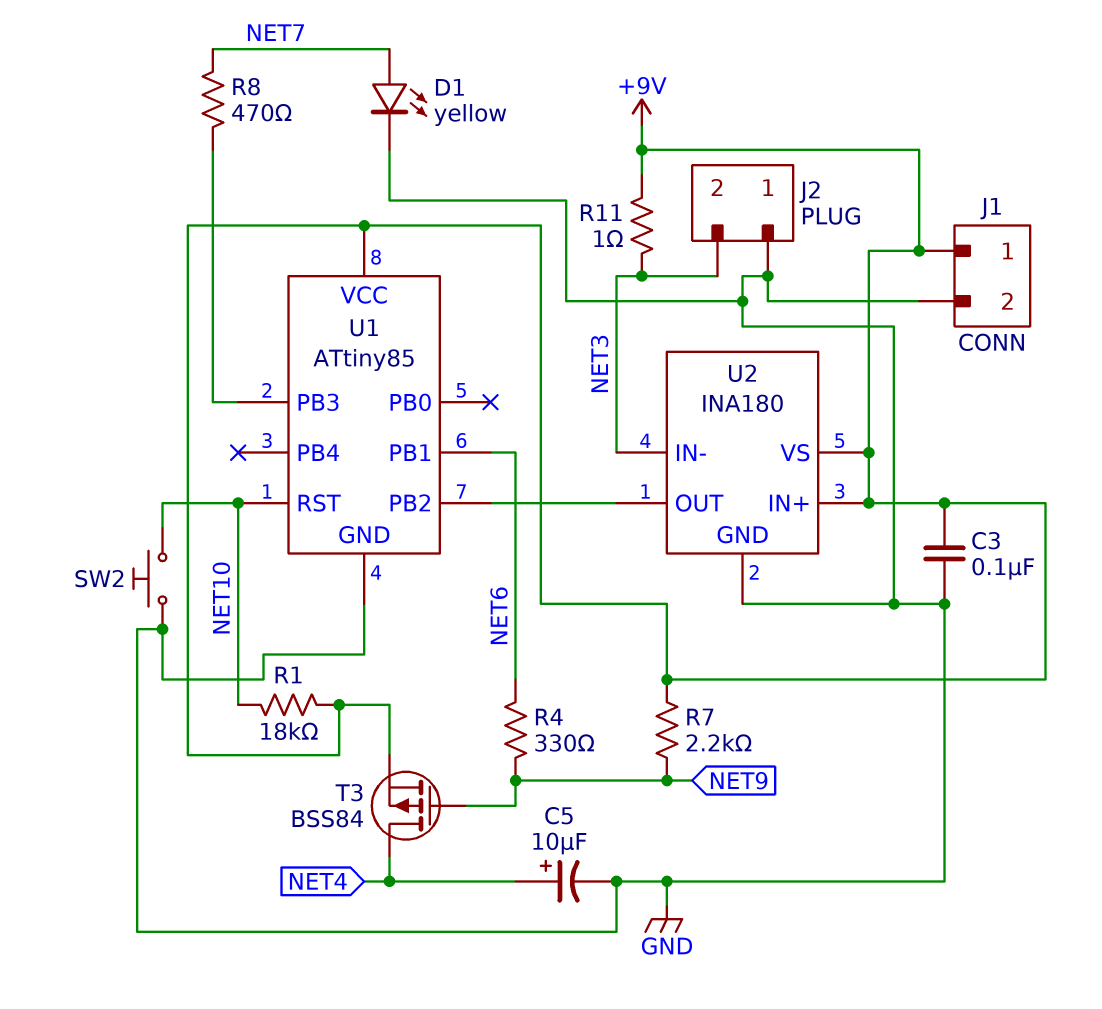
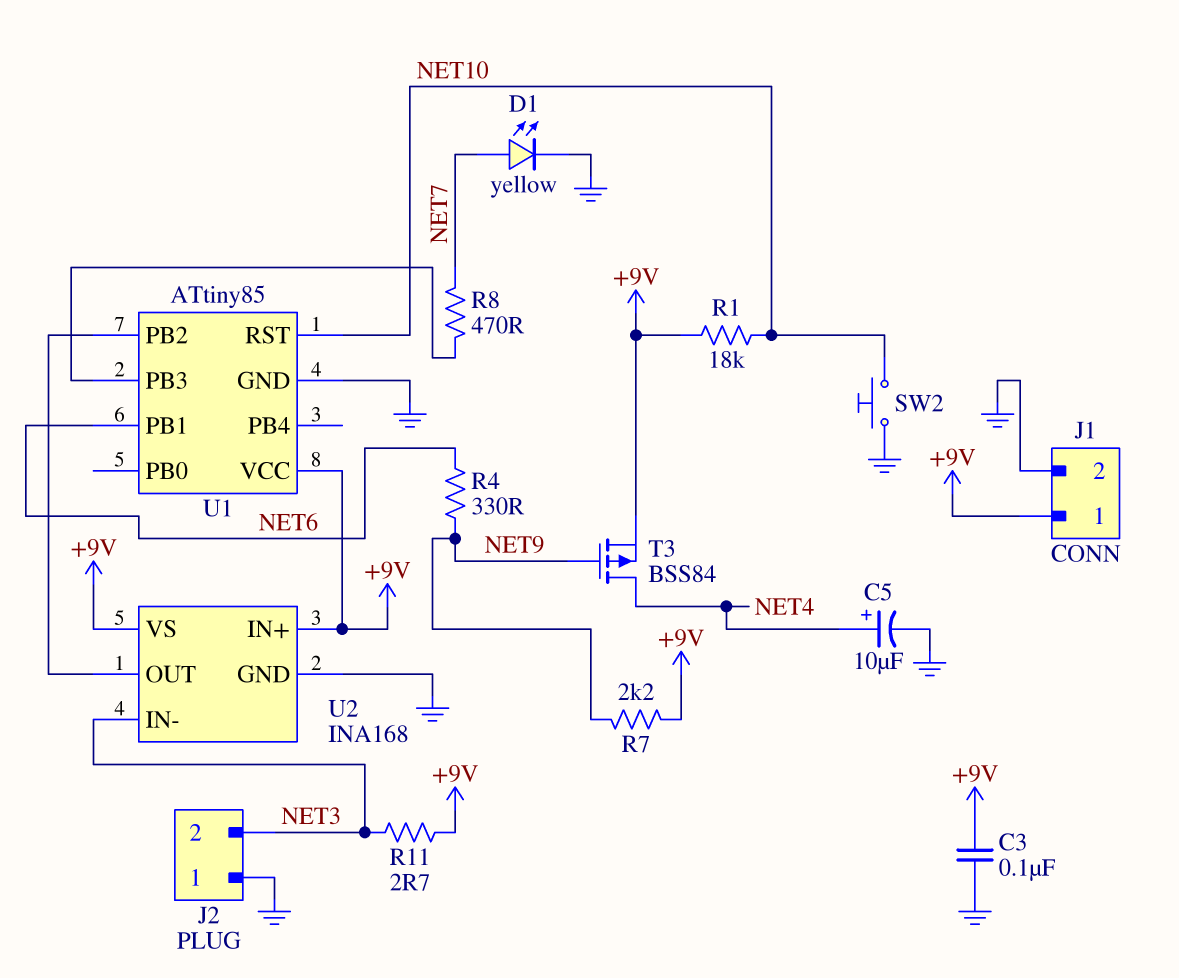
R11: 1 (+9V, NET3) -> 2.7 (+9V, NET3)
U2: INA180 -> INA168

